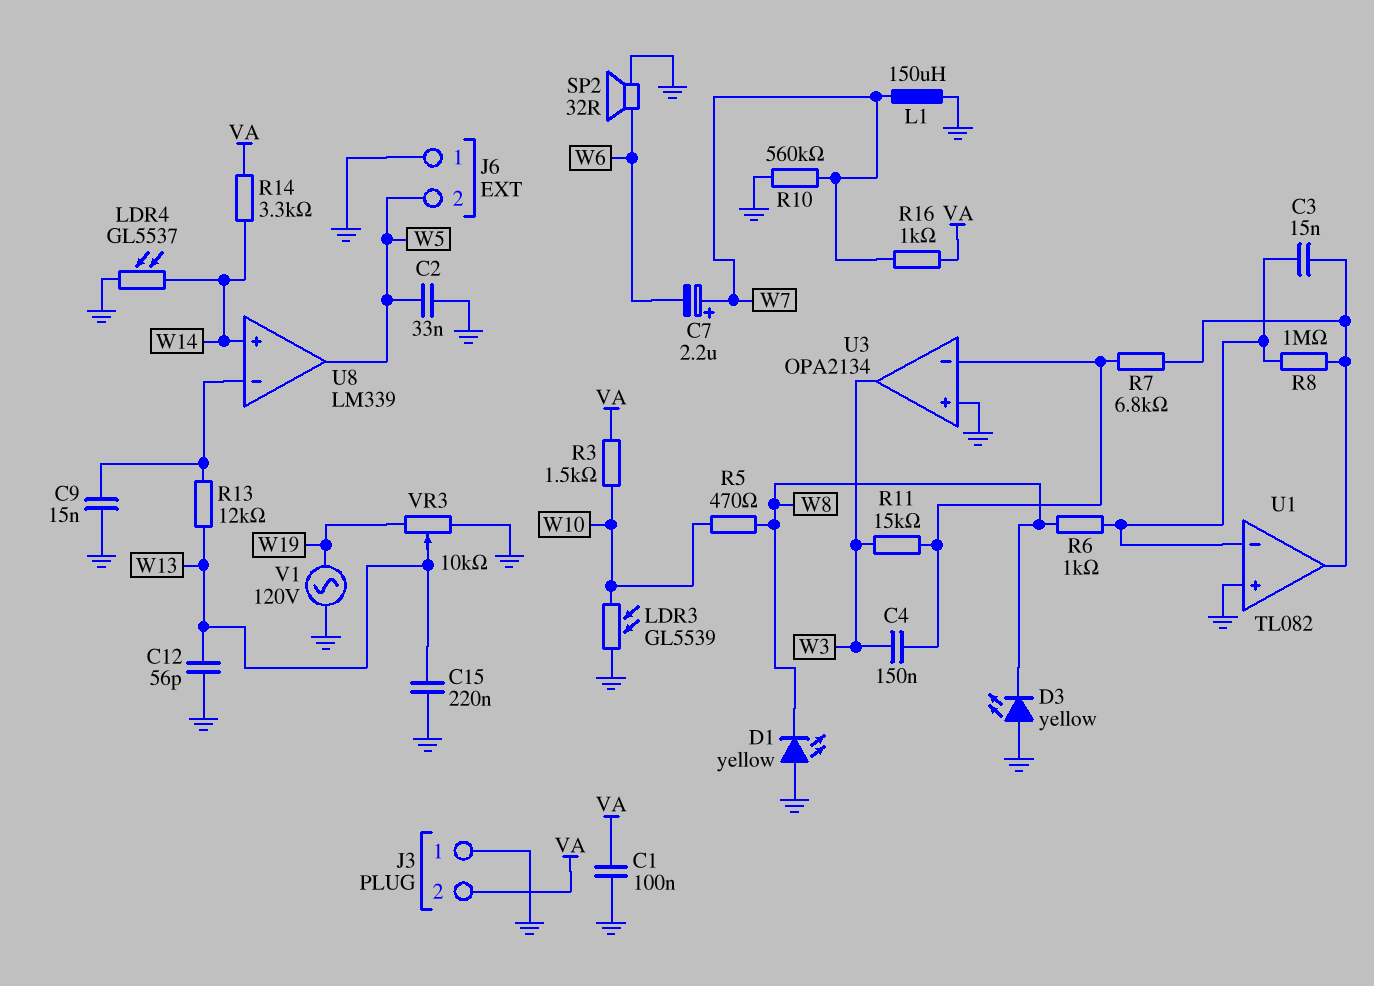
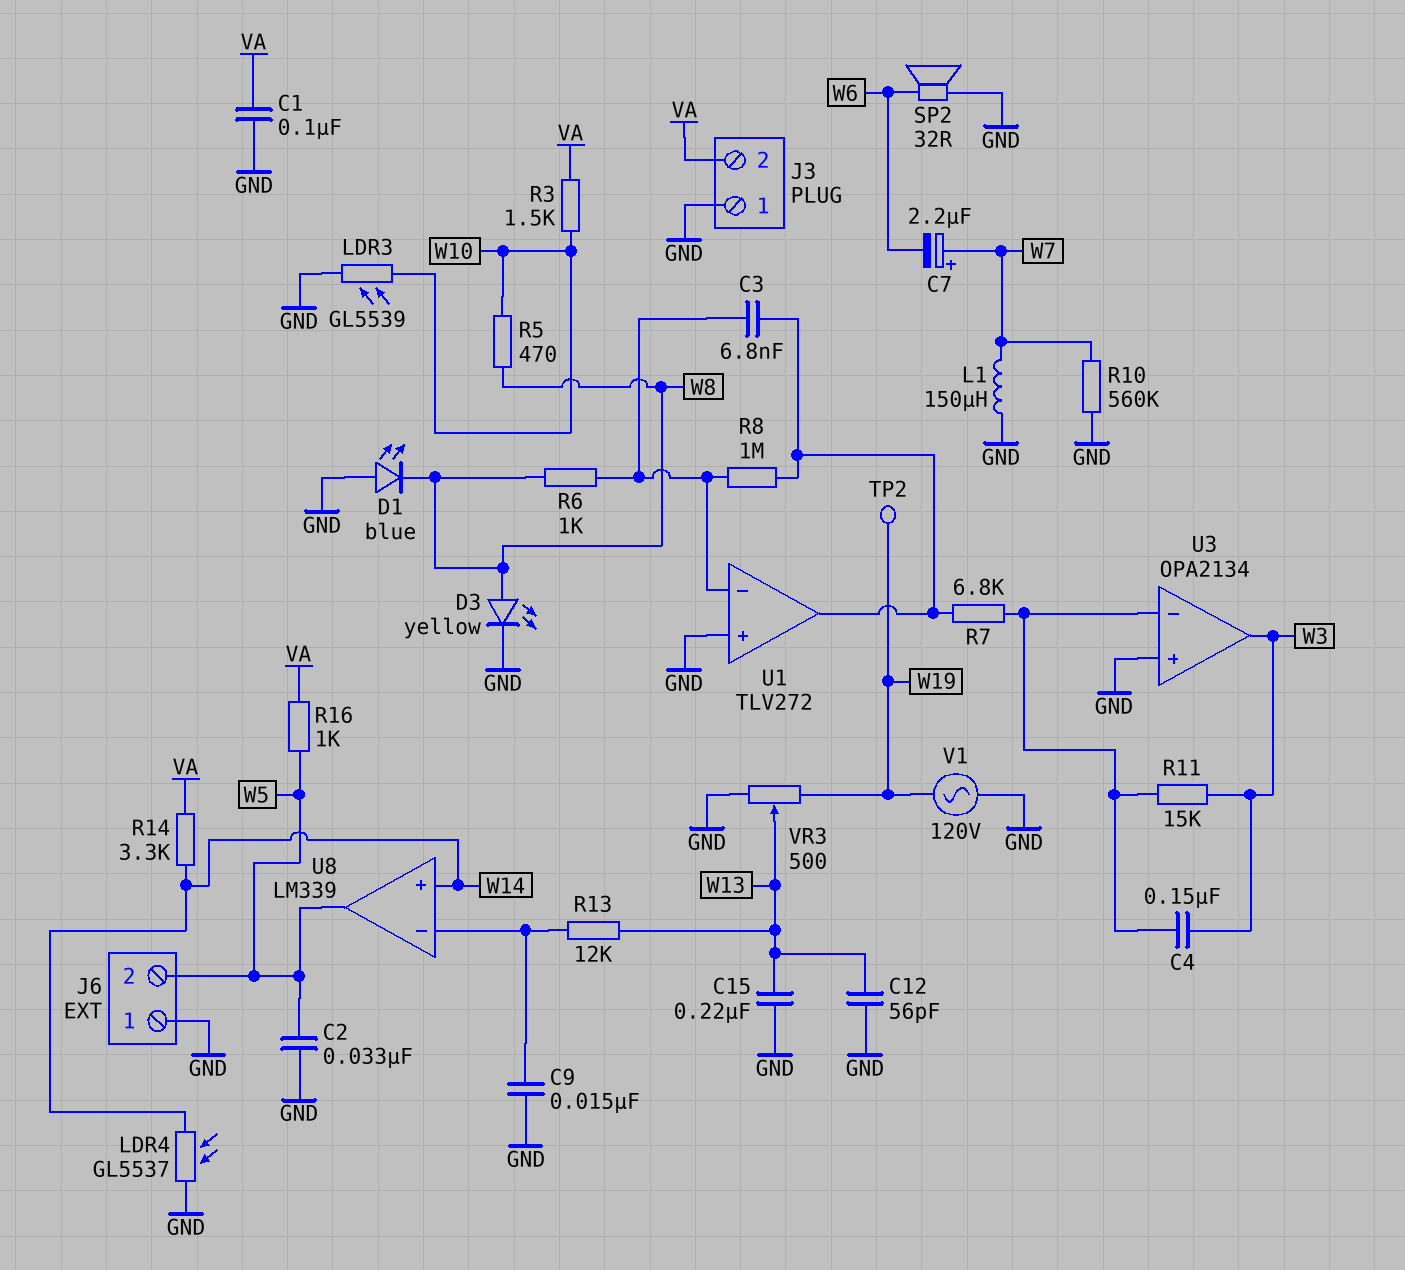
C3: 15nF (U1/in-, U1/out) -> 6.8nF (U1/in-, U1/out)
D1: LED yellow (A GND, K W8) -> LED blue (A GND, K W8)
D3: LED yellow (A GND, K W8) -> LED yellow (A W8, K GND)
R16: 1k (VA, W7) -> 1k (VA, W5)
TP2: none -> test point (W19)
U1: TL082 -> TLV272
VR3: 10k (GND, W19, wiper W13) -> 500 (GND, W19, wiper W13)

